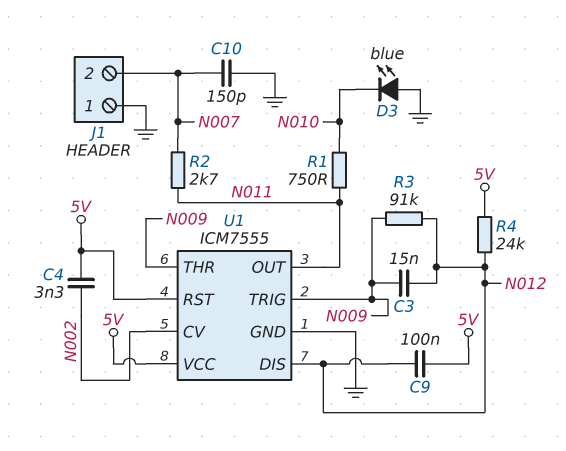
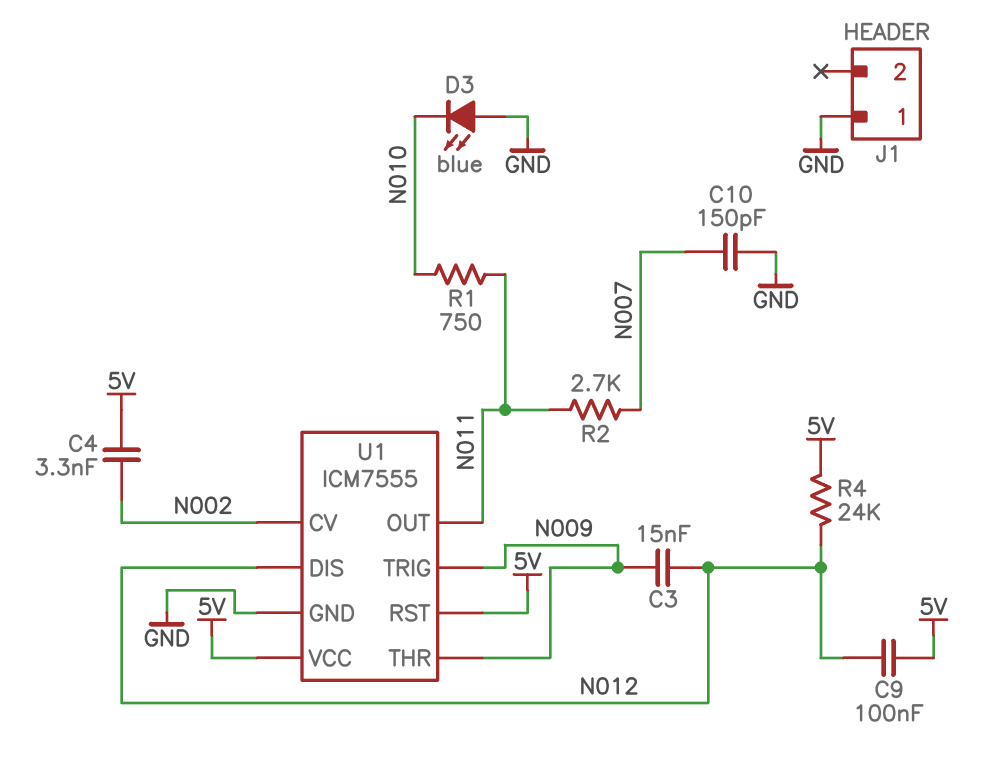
J1 pin 2: N007 -> none
R3: 91k (N009, N012) -> none

